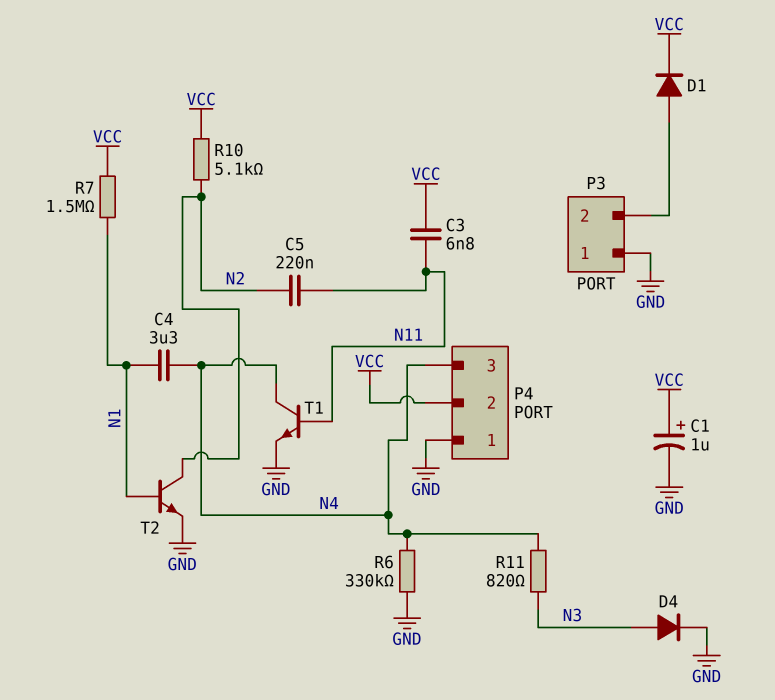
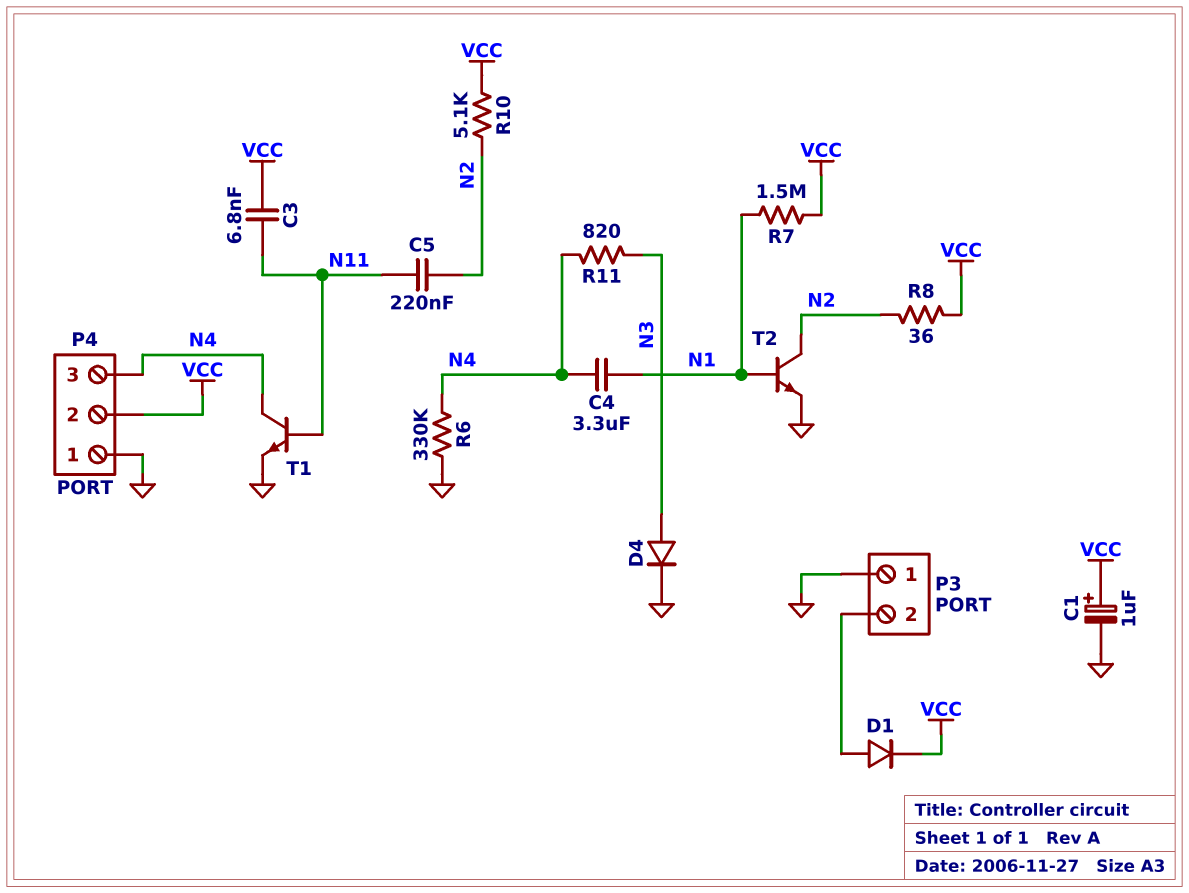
R8: none -> 36 (N2, VCC)

